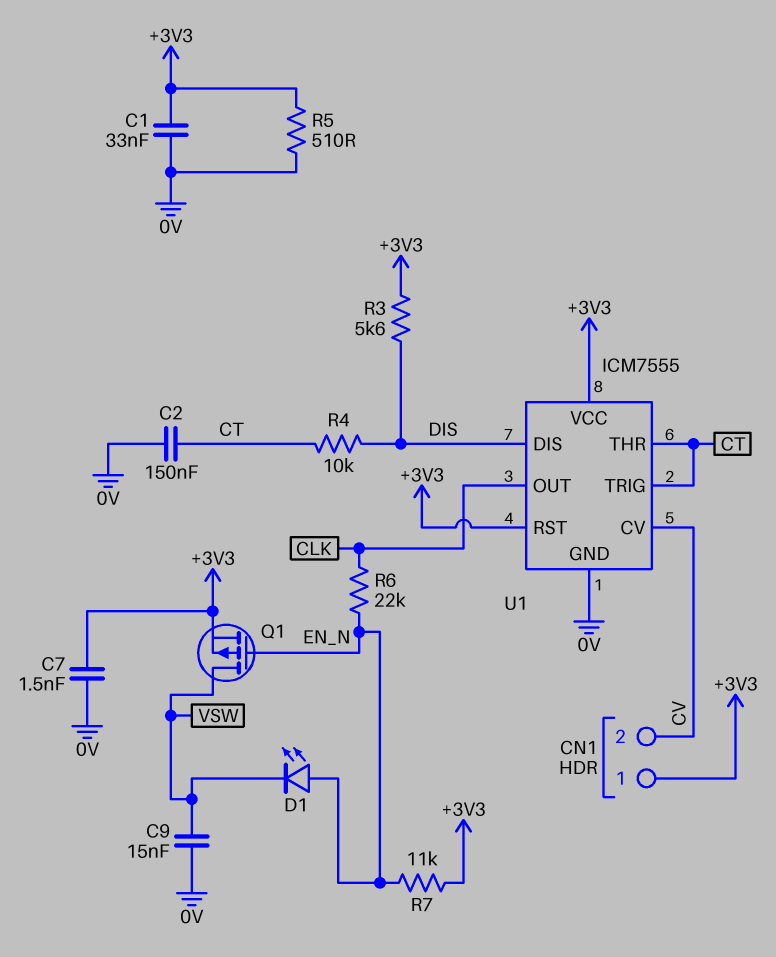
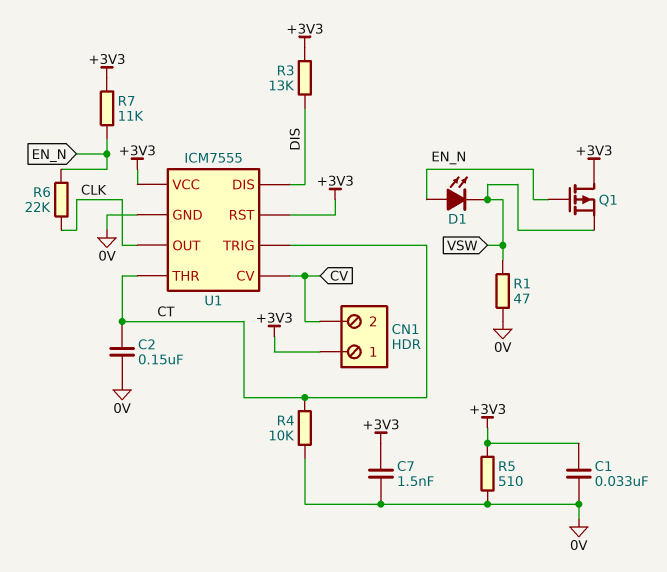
C9: 15nF (0V, VSW) -> none
Q1: PMOS (G EN_N, D VSW, S +3V3) -> PMOS (G EN_N, D +3V3, S VSW)
R1: none -> 47 (0V, VSW)
R3: 5.6k (+3V3, DIS) -> 13k (+3V3, DIS)
R4: 10k (CT, DIS) -> 10k (0V, CT)

